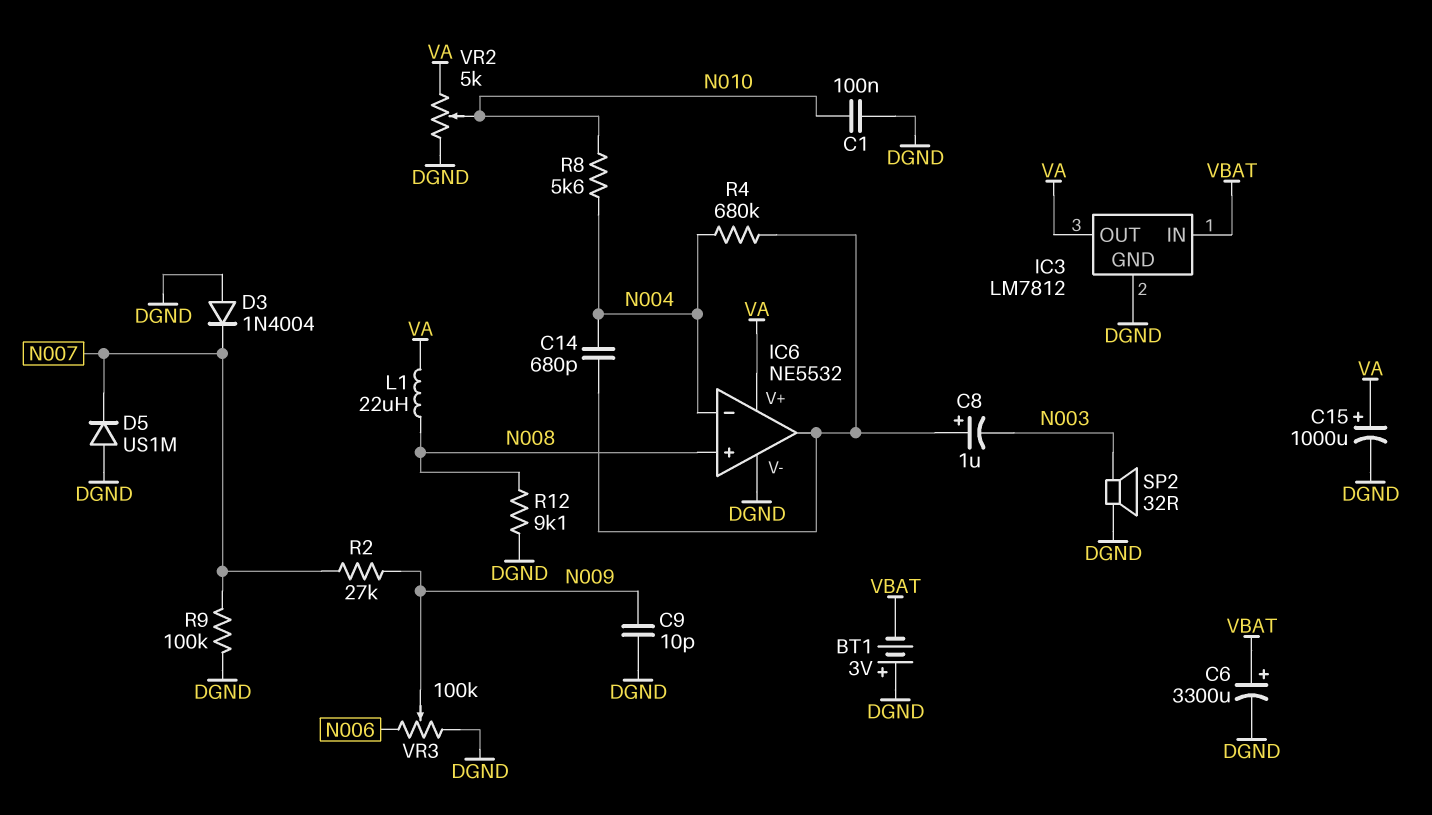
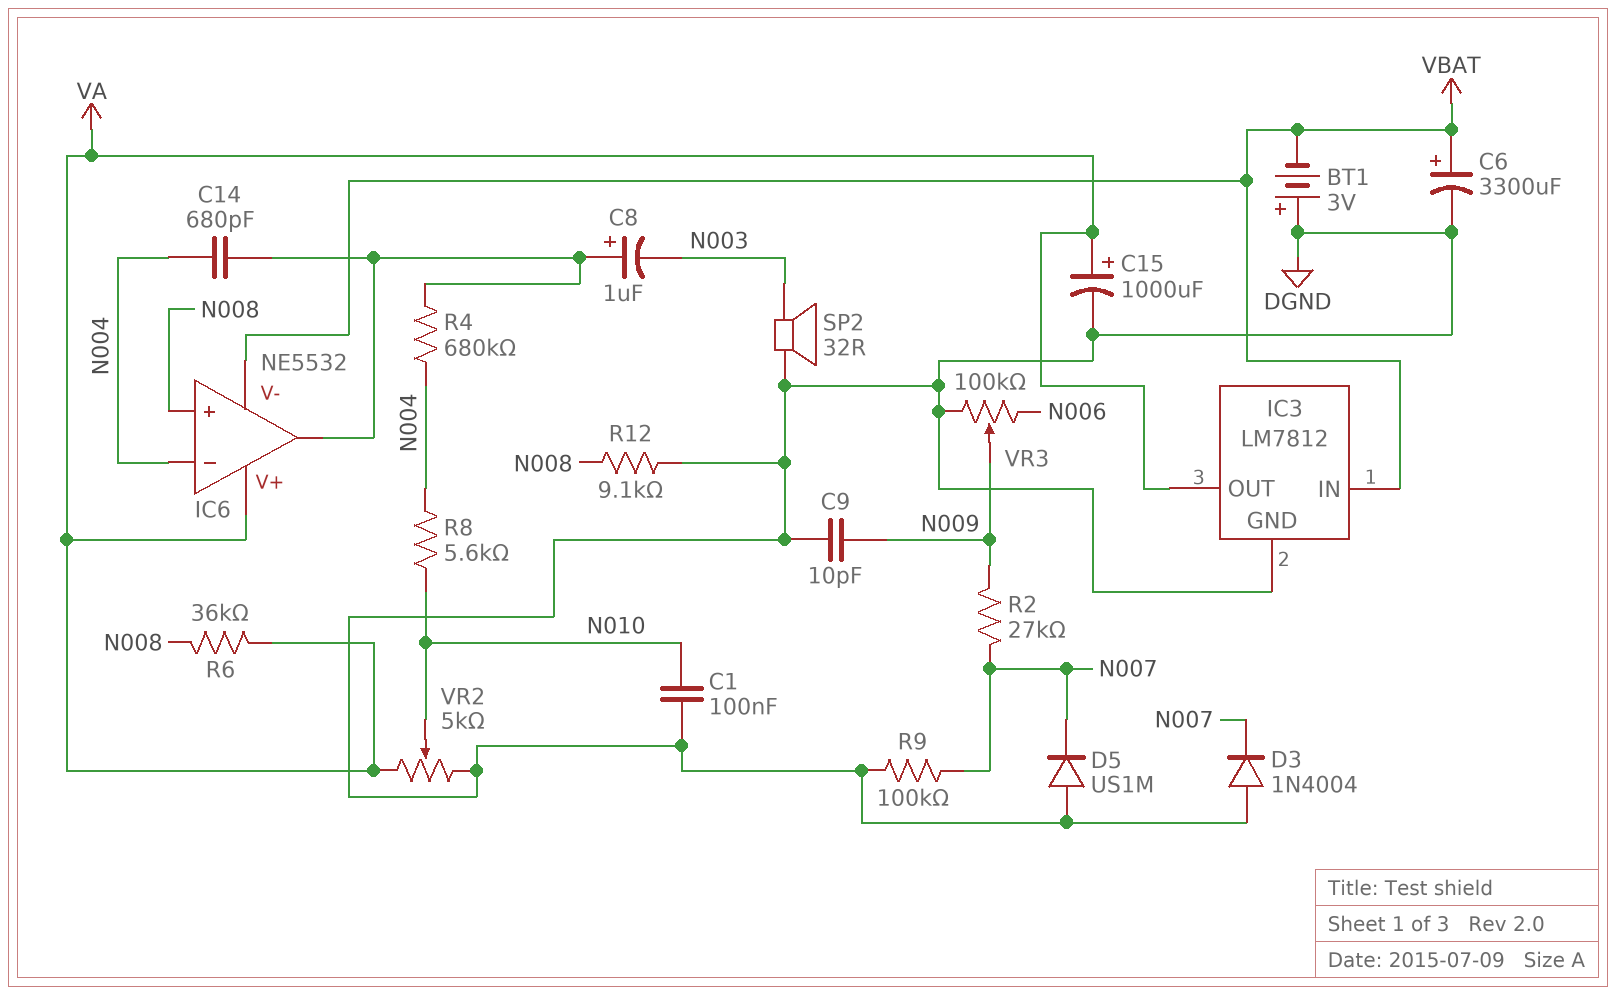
IC6 pin V-: DGND -> VBAT
L1: 22uH (N008, VA) -> none
R6: none -> 36k (N008, VA)

